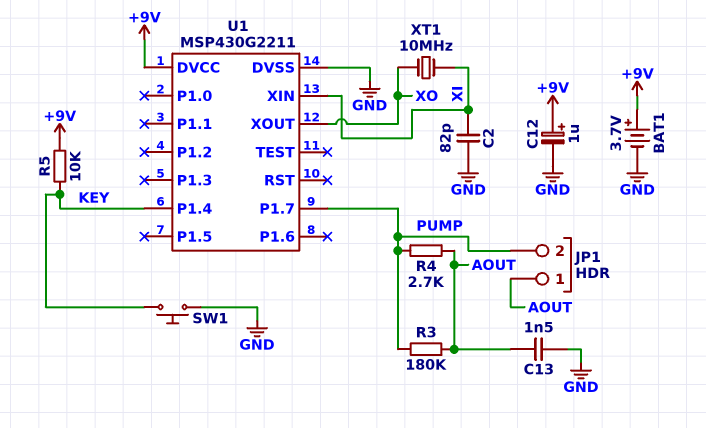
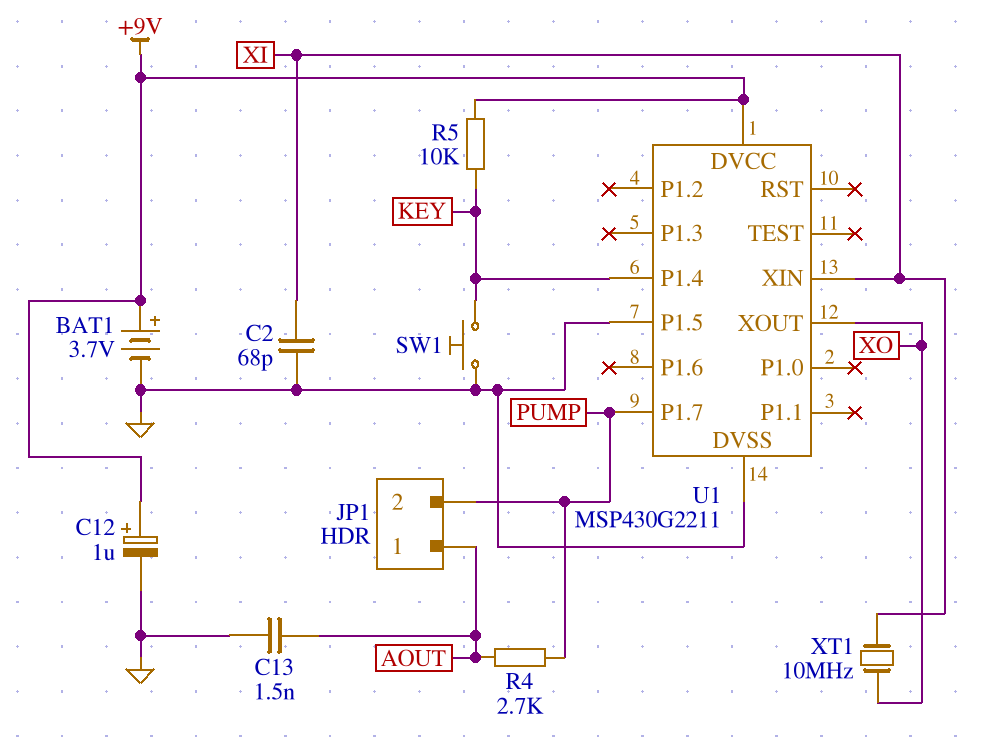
C2: 82pF (GND, XI) -> 68pF (GND, XI)
R3: 180k (AOUT, PUMP) -> none
U1 pin P1.5: none -> GND

